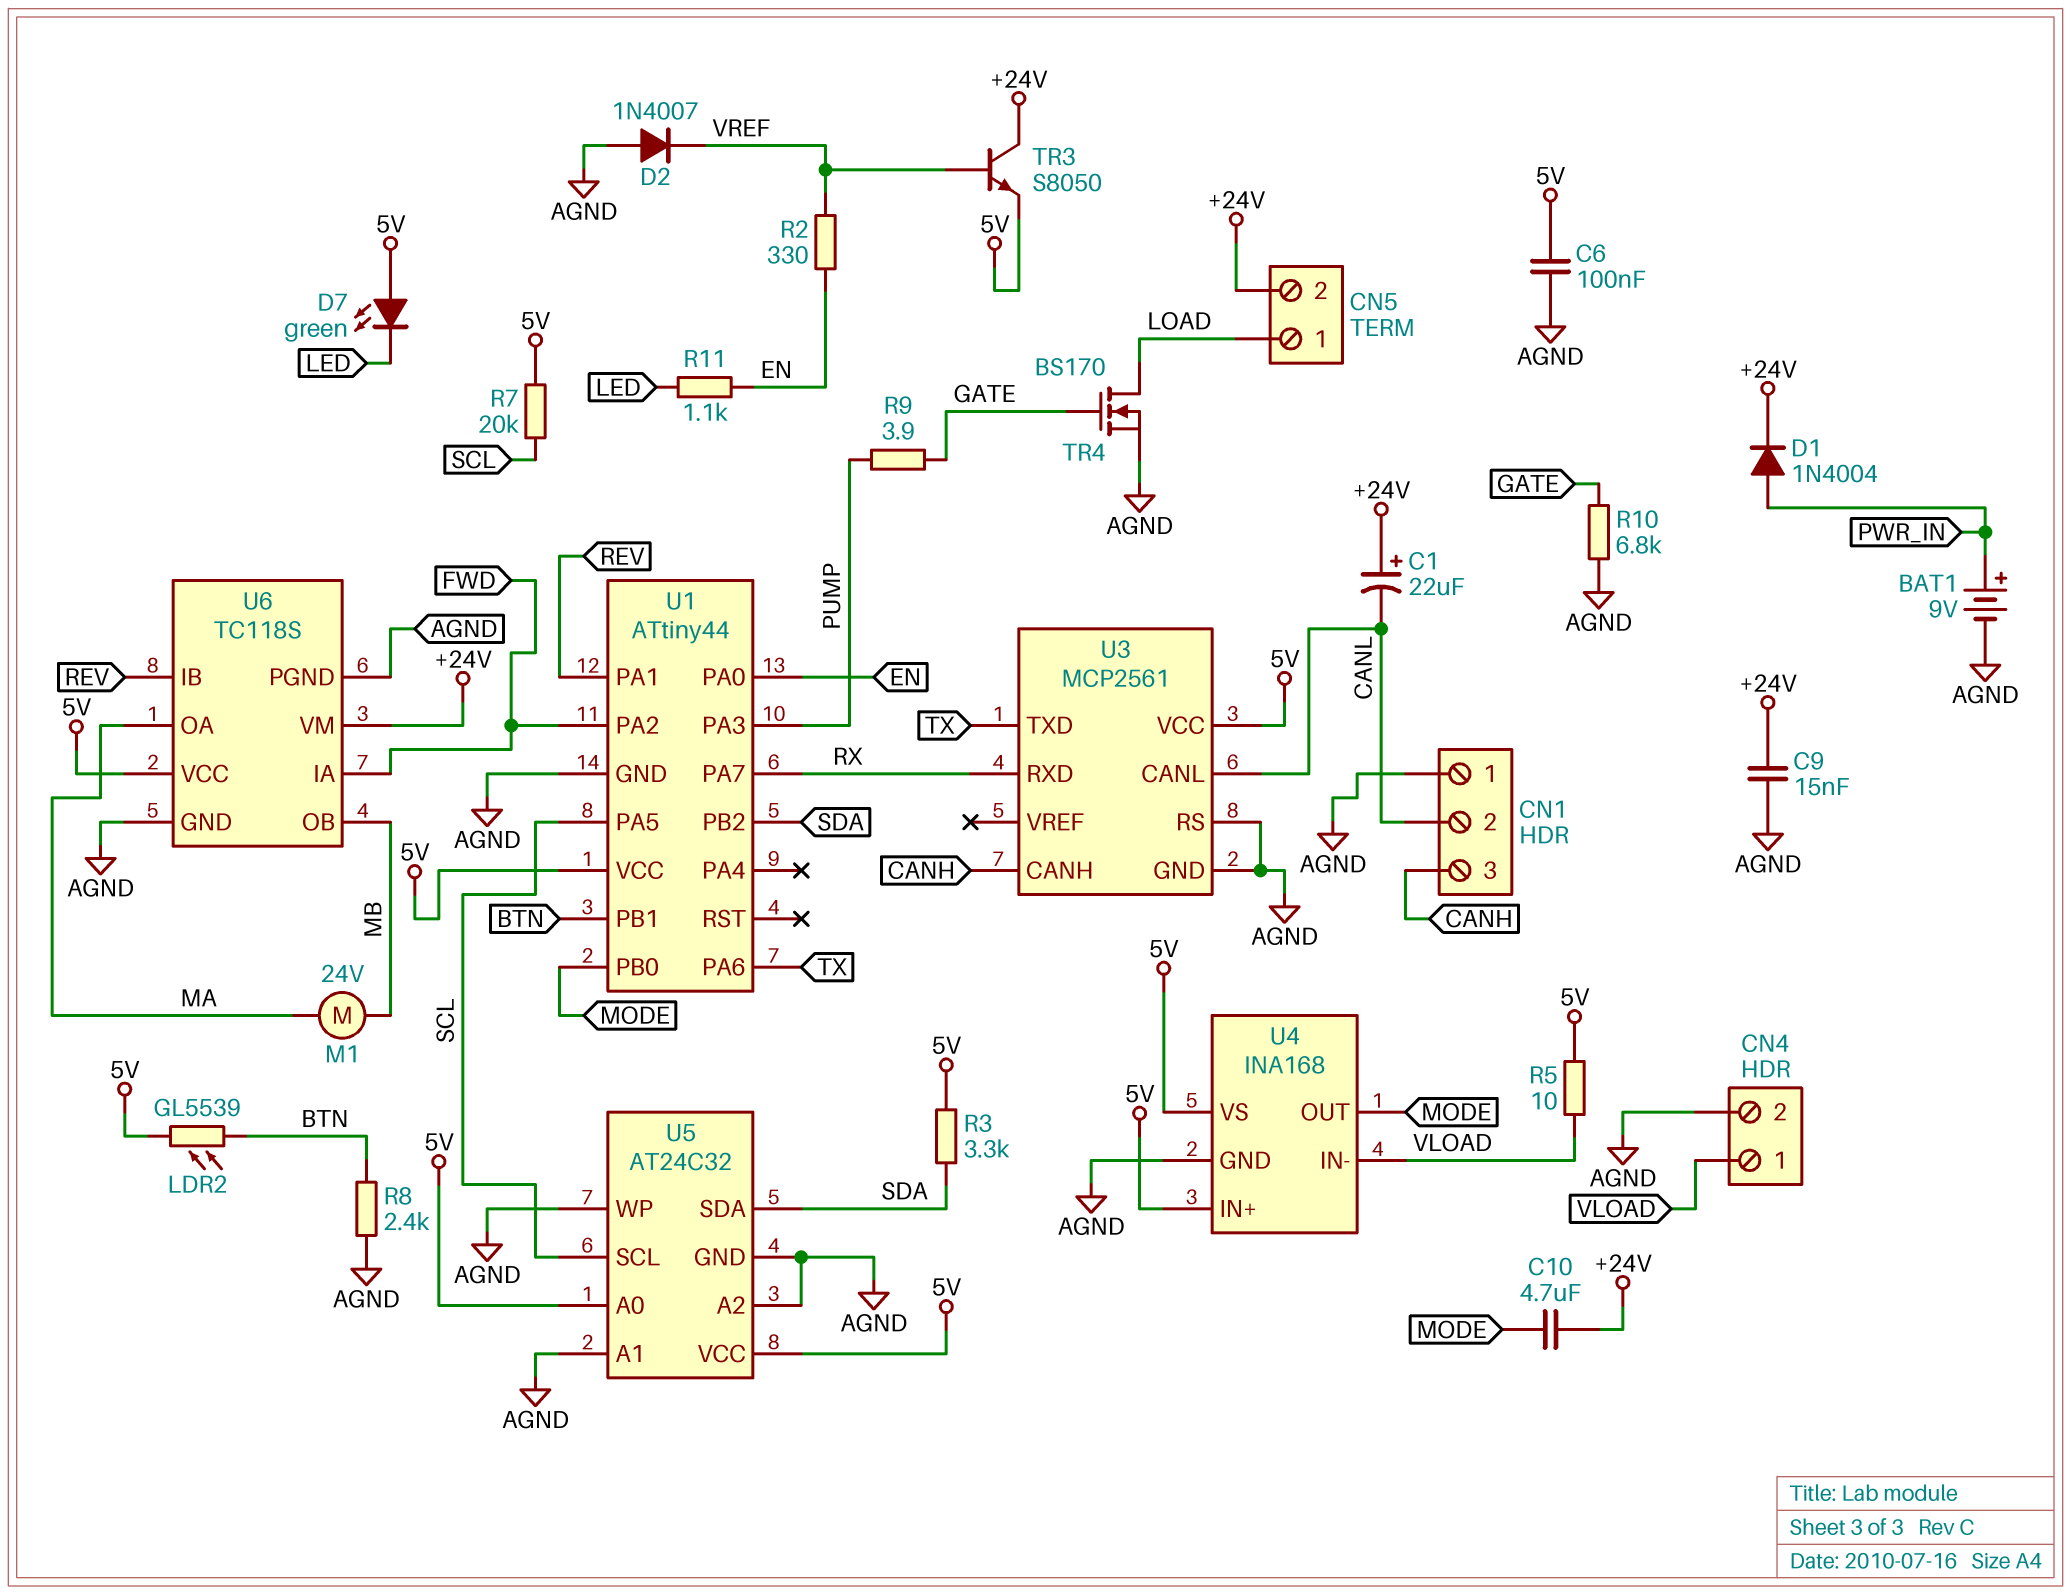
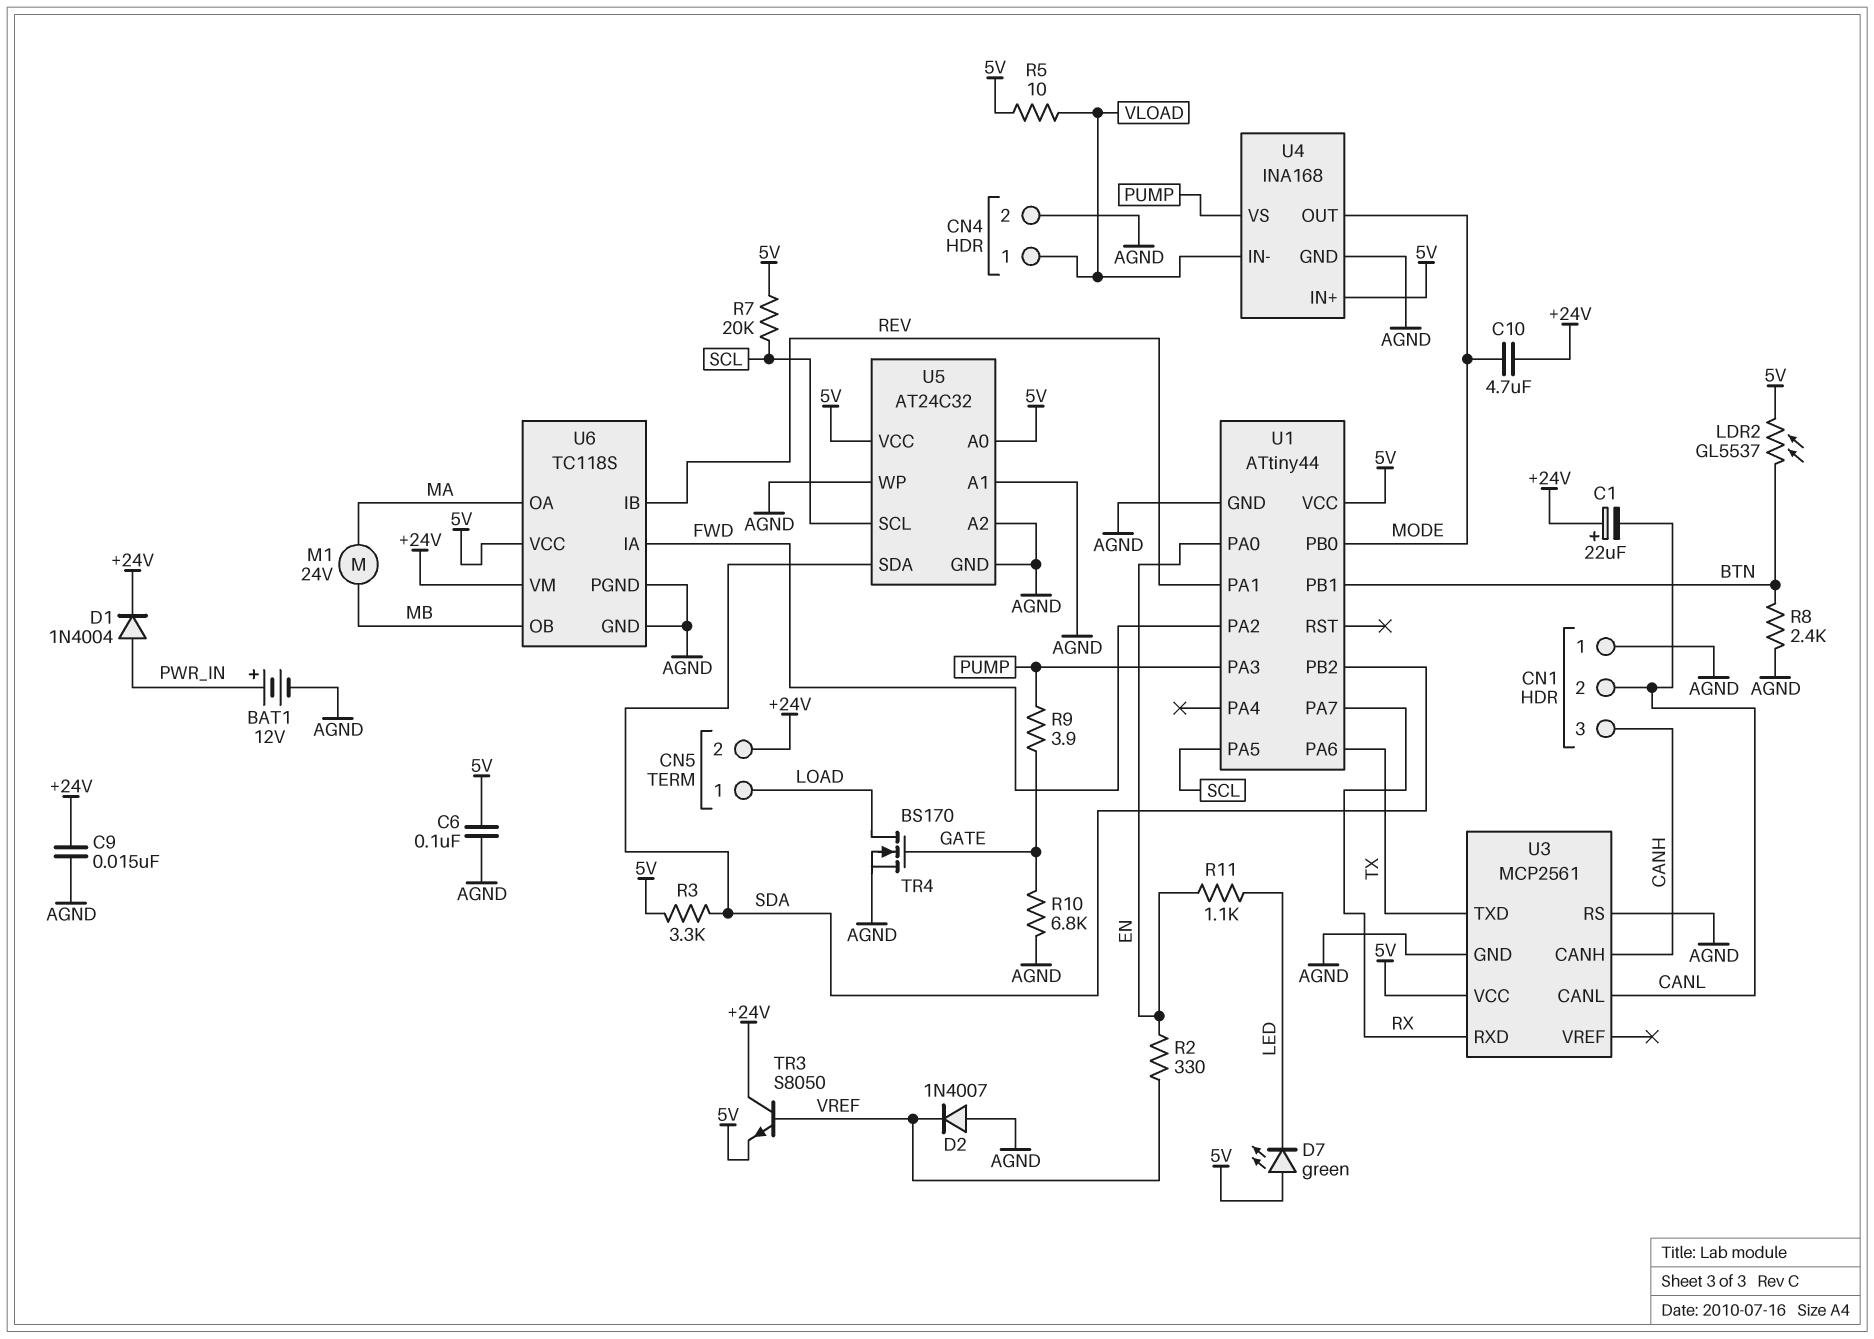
BAT1: 9V (plus PWR_IN, minus AGND) -> 12V (plus PWR_IN, minus AGND)
LDR2: GL5539 (5V, BTN) -> GL5537 (5V, BTN)
U4 pin VS: 5V -> PUMP

